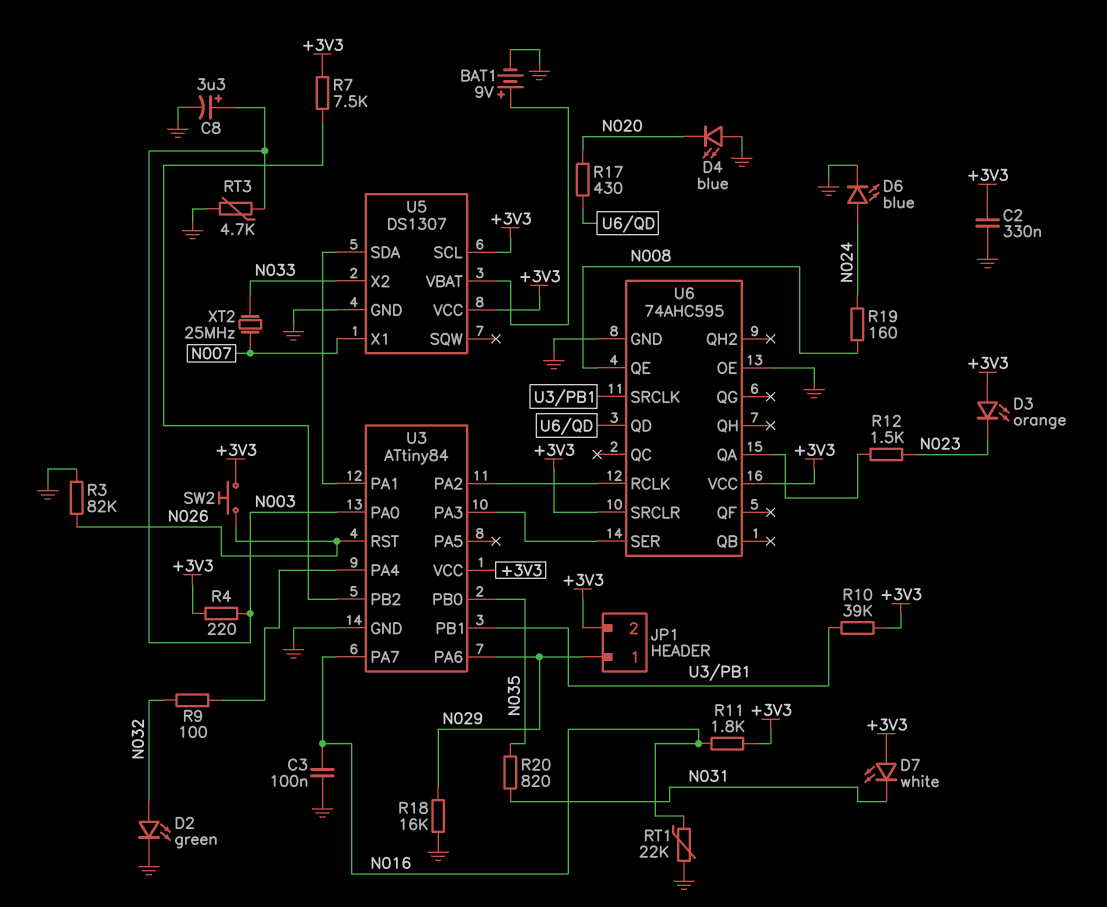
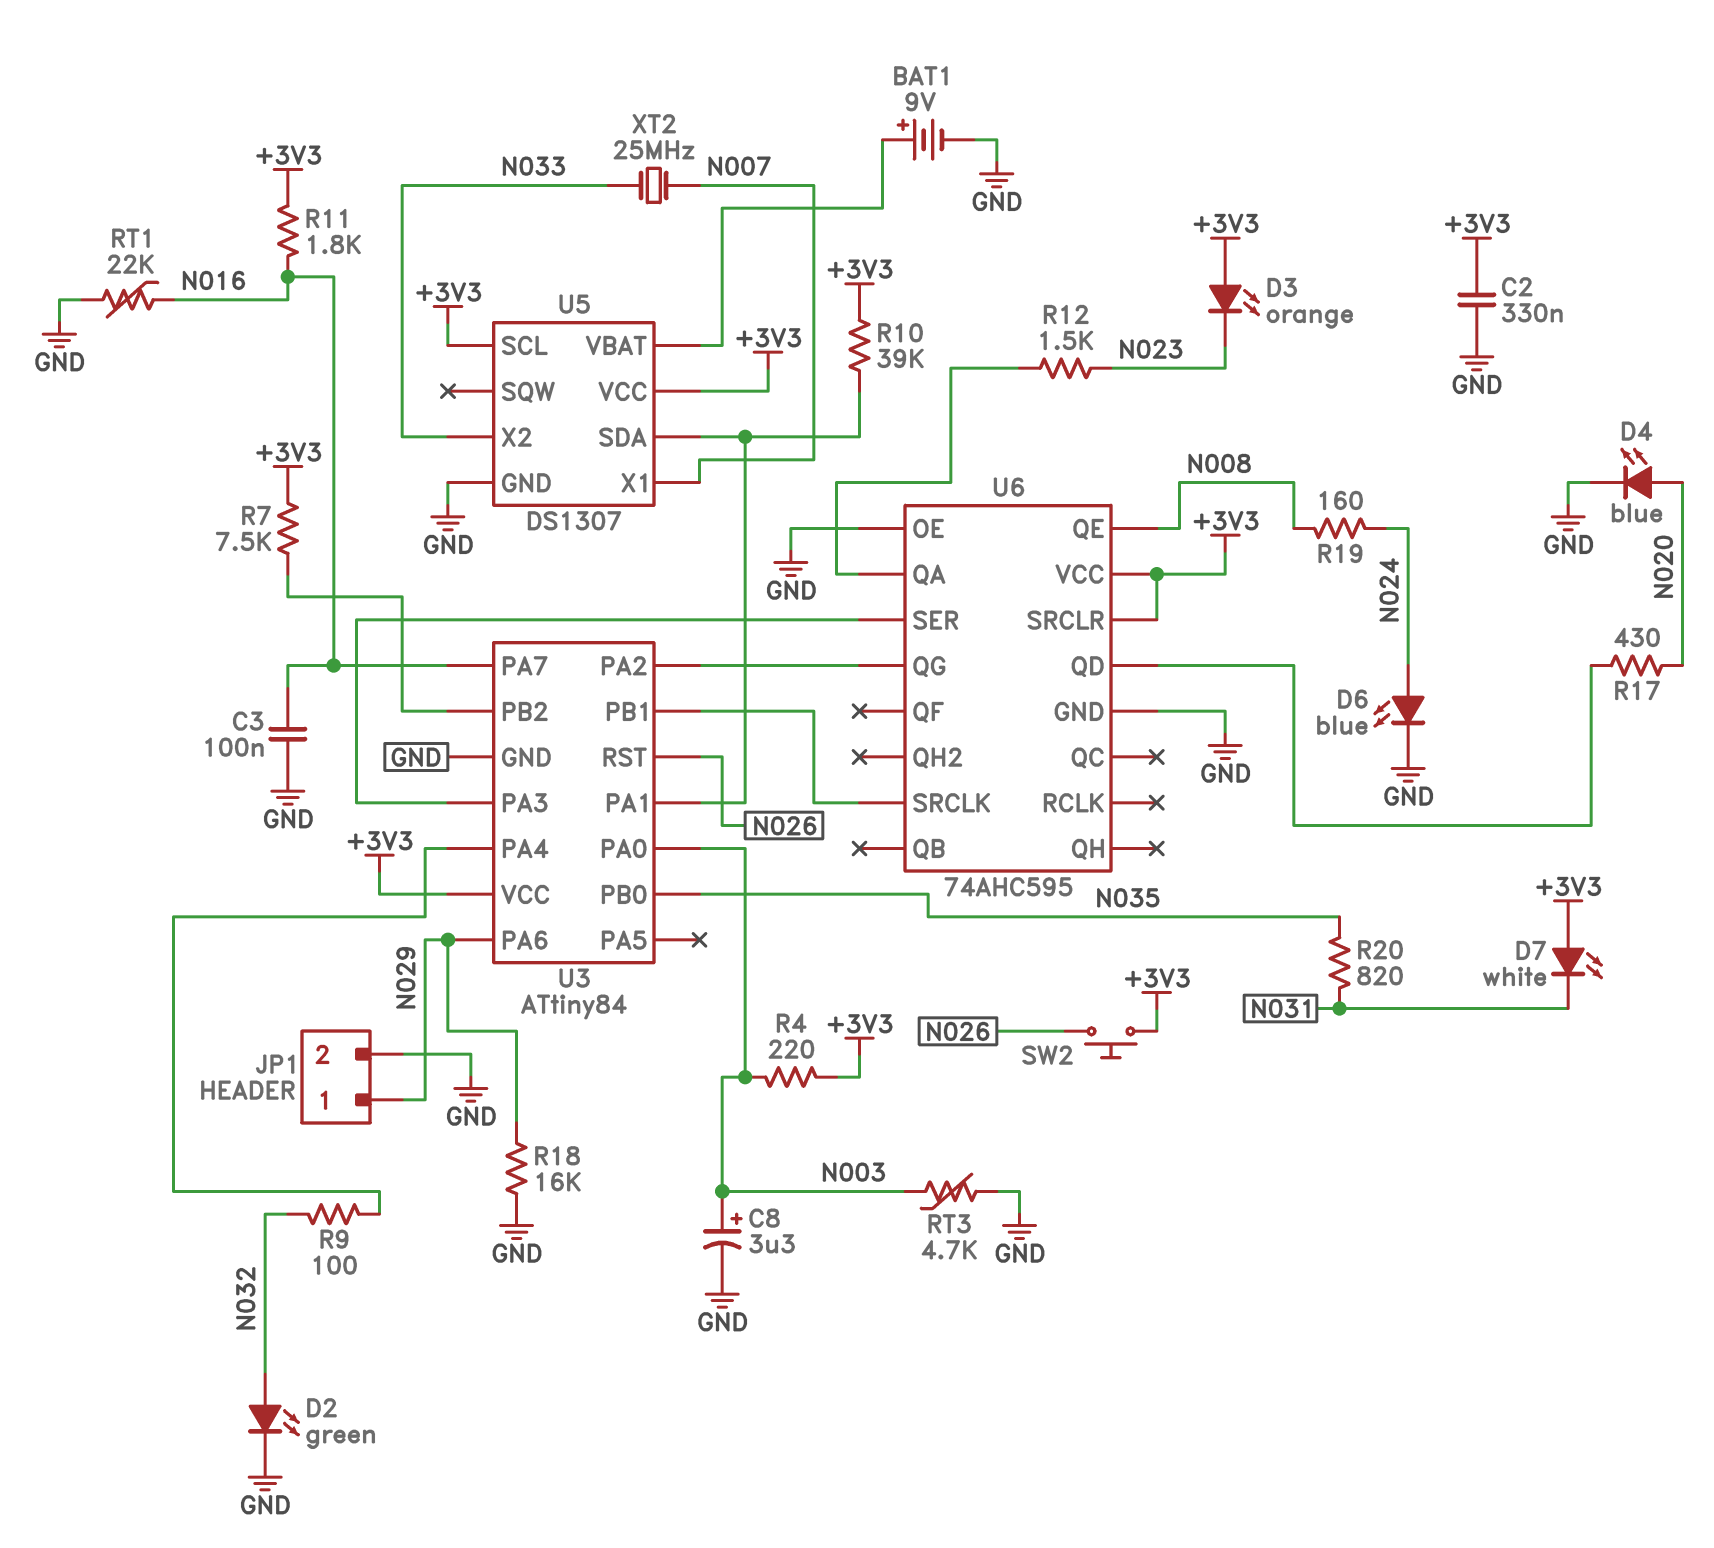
D4: LED blue (A GND, K N020) -> LED blue (A N020, K GND)
JP1 pin 2: +3V3 -> GND
R3: 82k (GND, N026) -> none
R10: 39k (+3V3, U3/PB1) -> 39k (+3V3, U3/PA1)
U6 pin QG: none -> U3/PA2
U6 pin RCLK: U3/PA2 -> none

